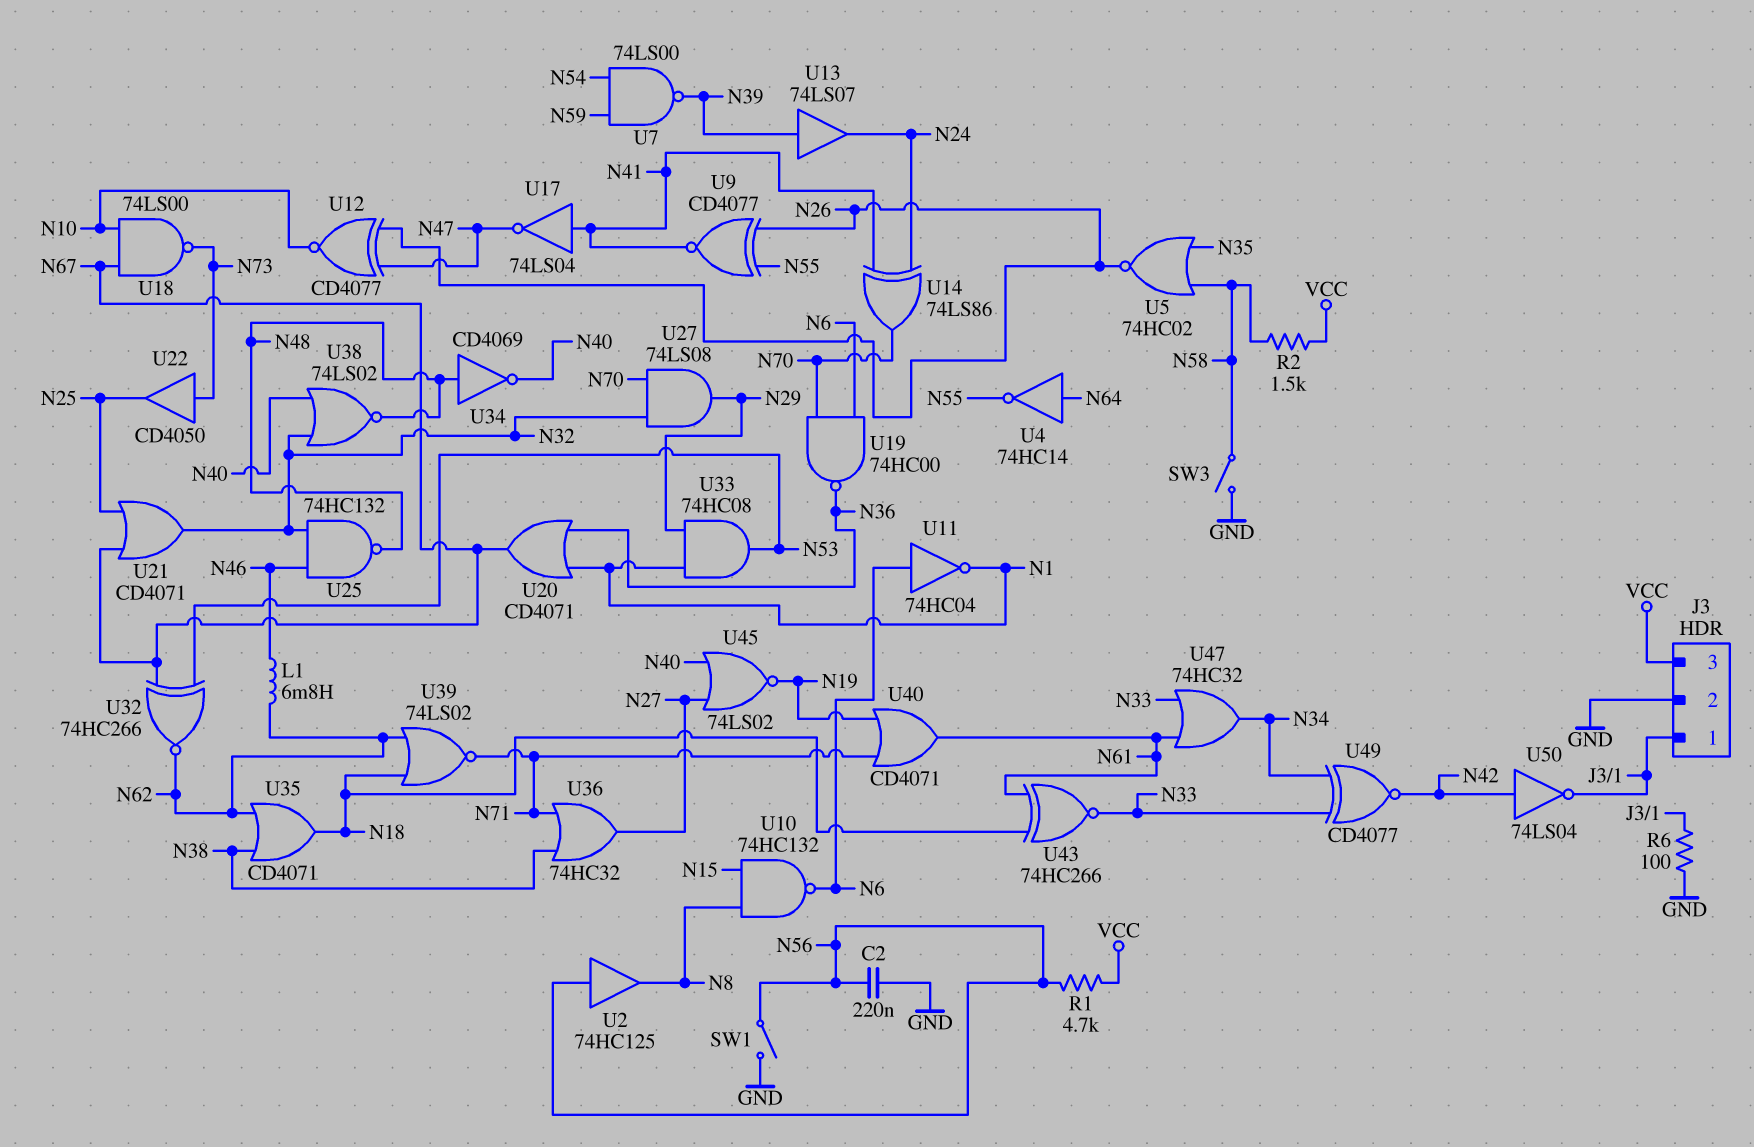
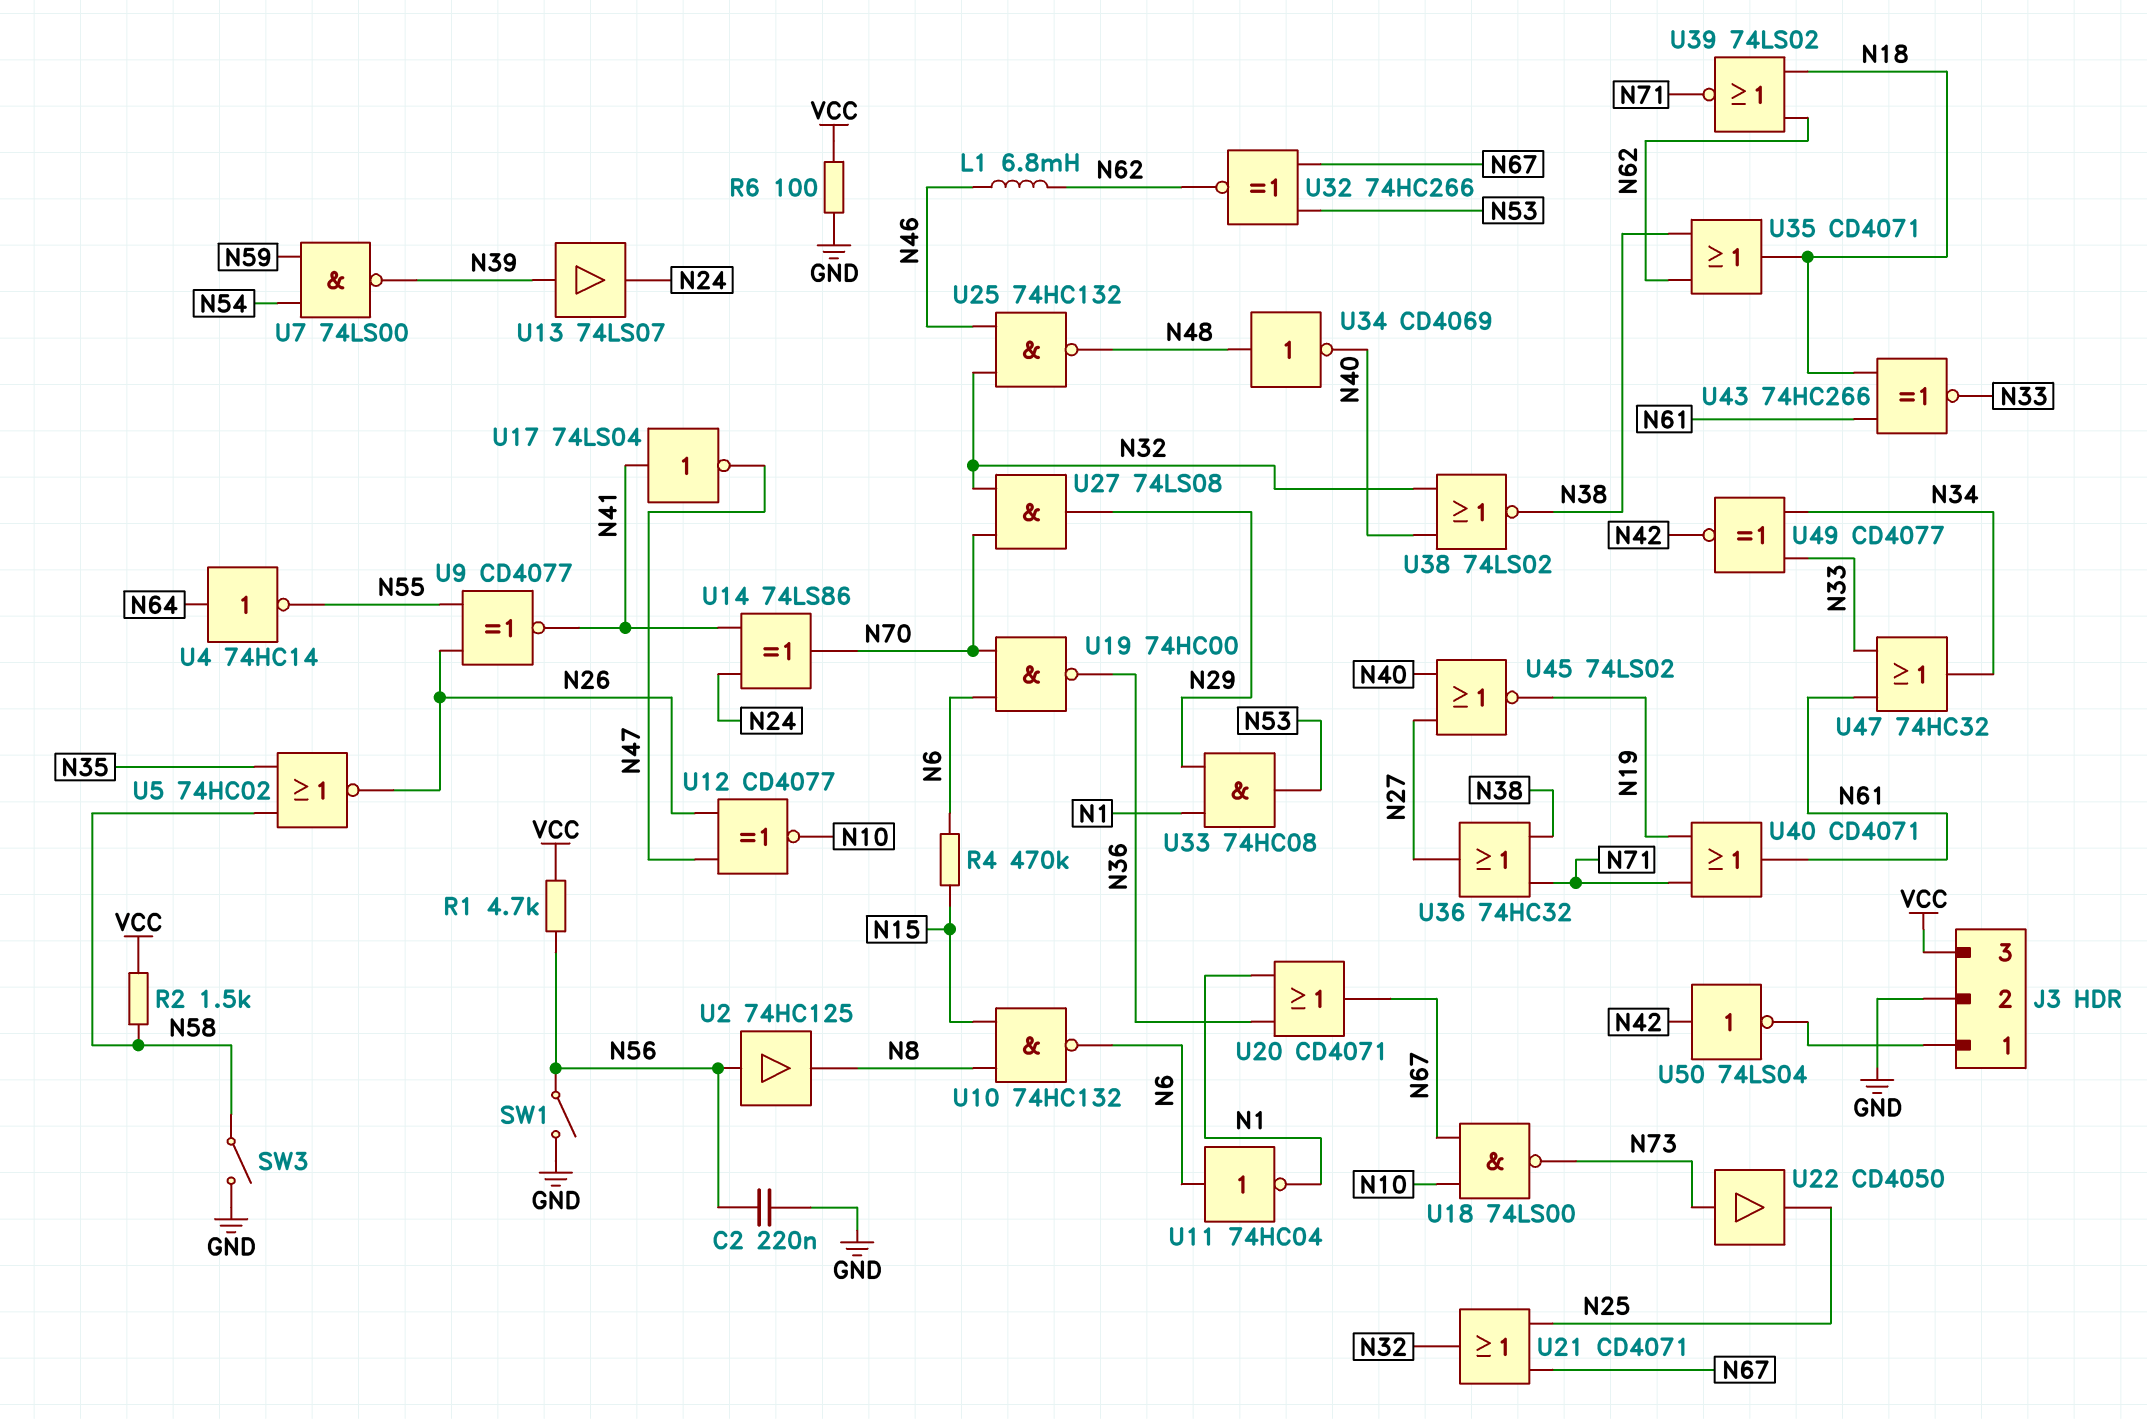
R4: none -> 470k (N6, N15)
R6: 100 (GND, J3/1) -> 100 (GND, VCC)
U38: NOR 74LS02 (in N32, in N40, out N48) -> NOR 74LS02 (in N32, in N40, out N38)

